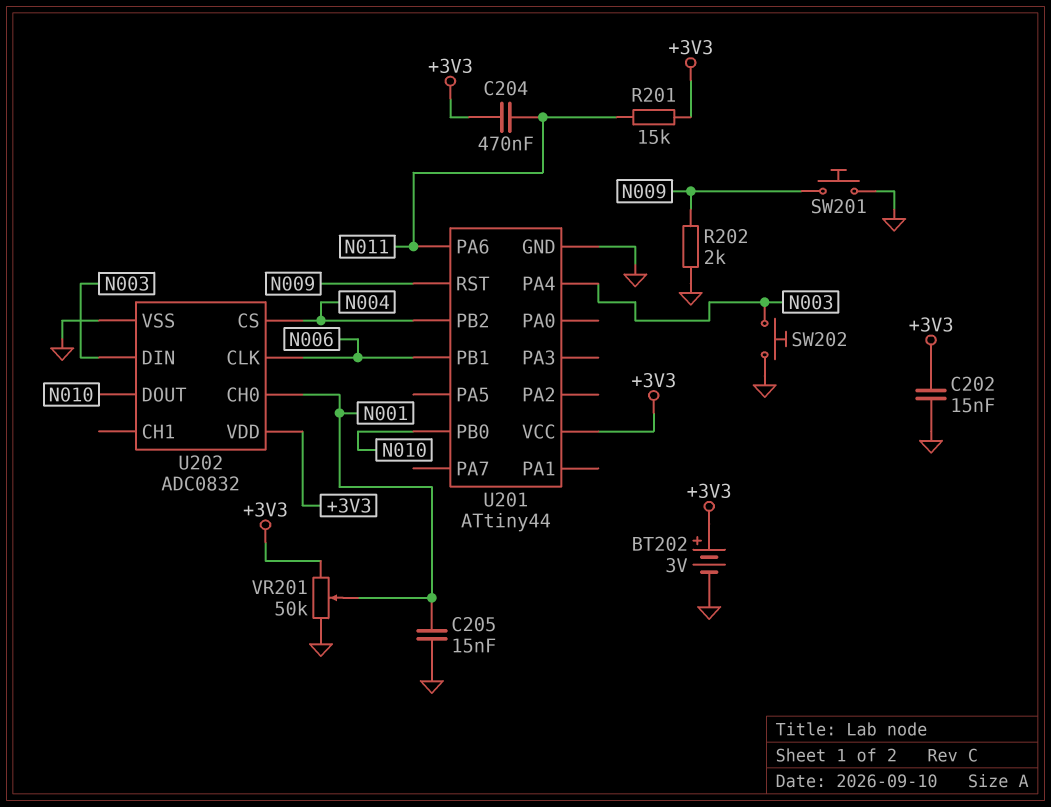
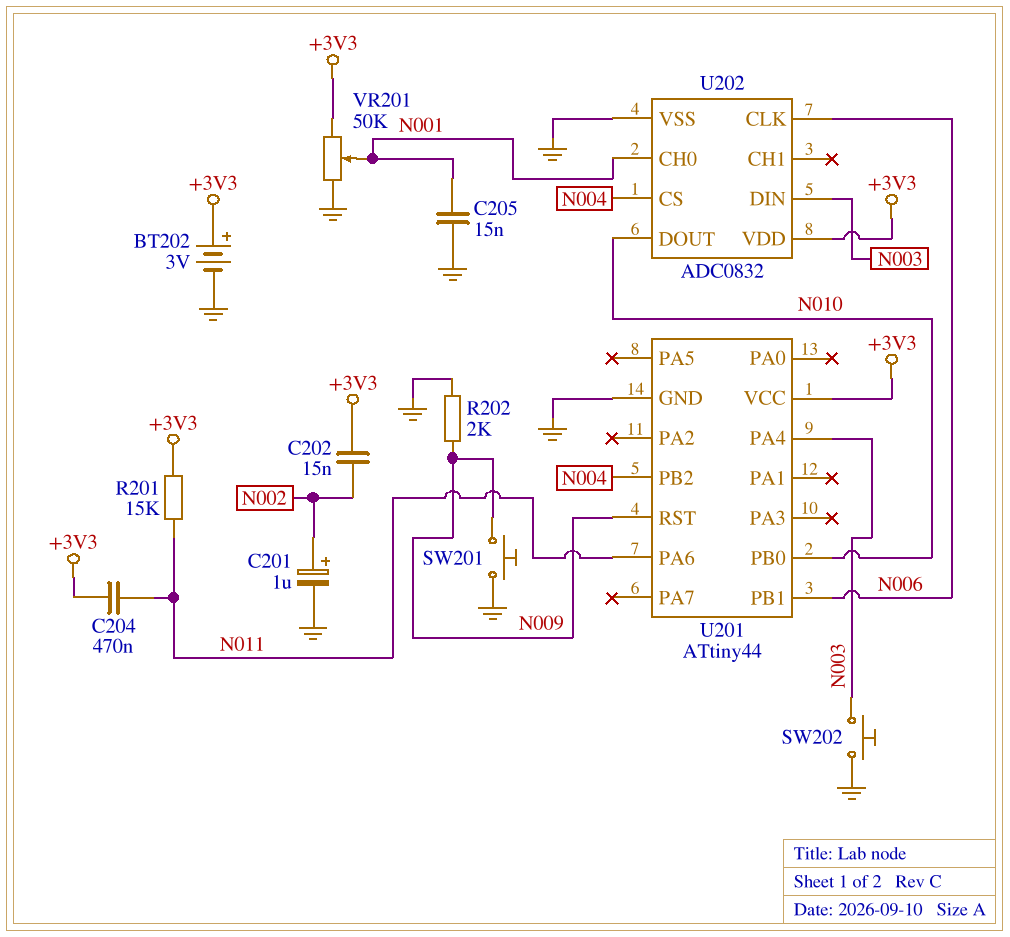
C201: none -> 1uF (plus N002, minus GND)
C202: 15nF (+3V3, GND) -> 15nF (+3V3, N002)

